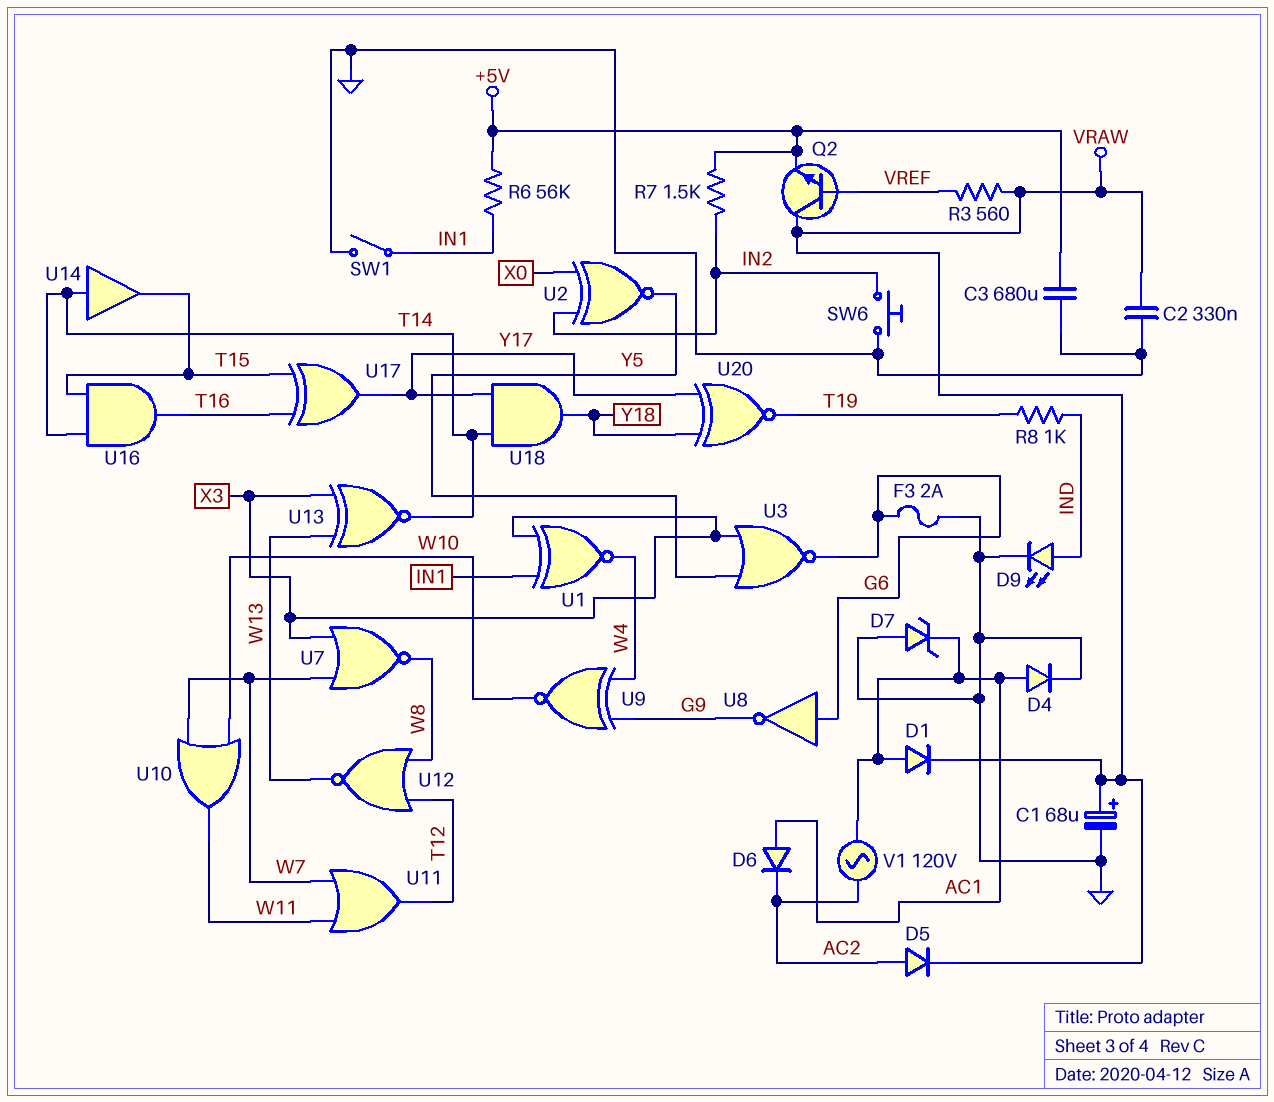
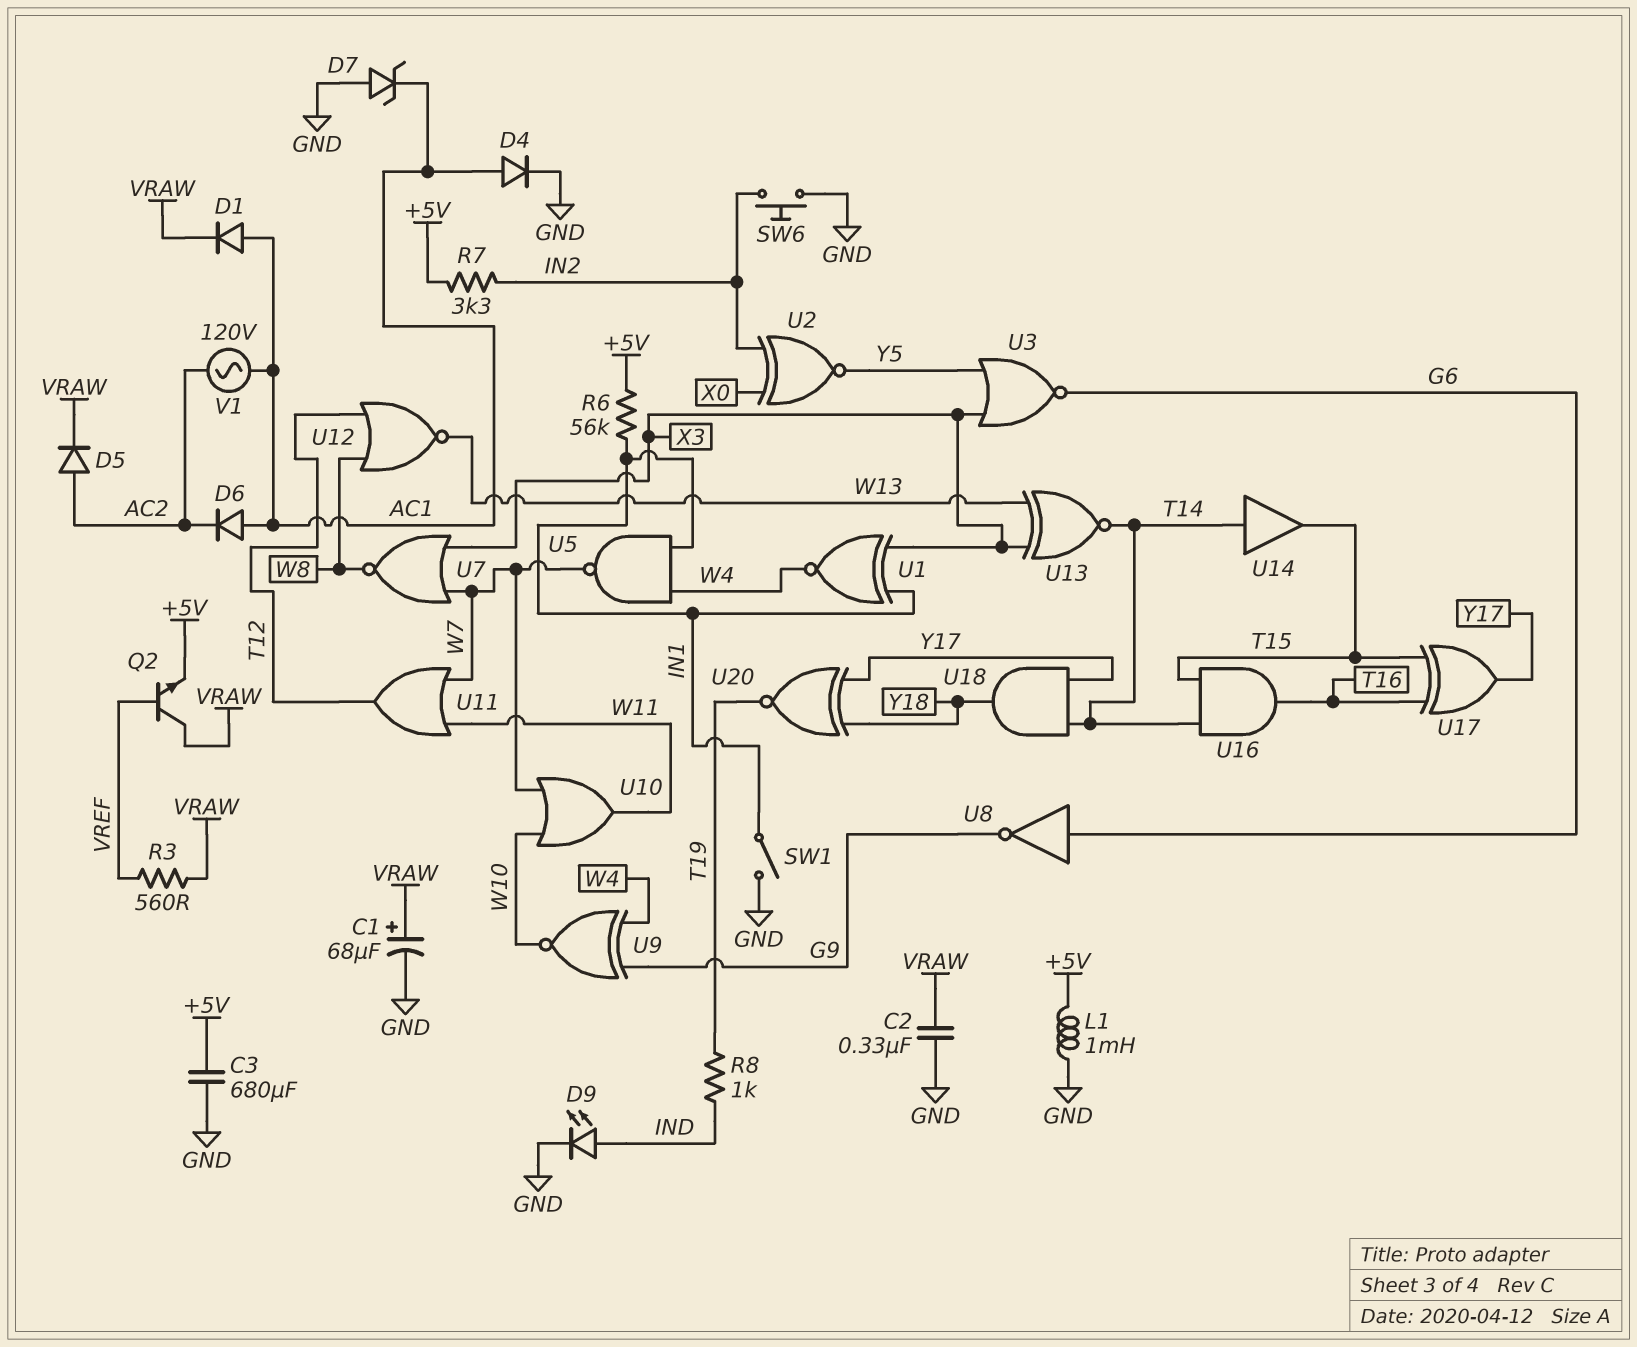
F3: 2A (G6, GND) -> none
L1: none -> 1mH (+5V, GND)
R7: 1.5k (+5V, IN2) -> 3.3k (+5V, IN2)
U5: none -> NAND (in IN1, in W4, out W7)

